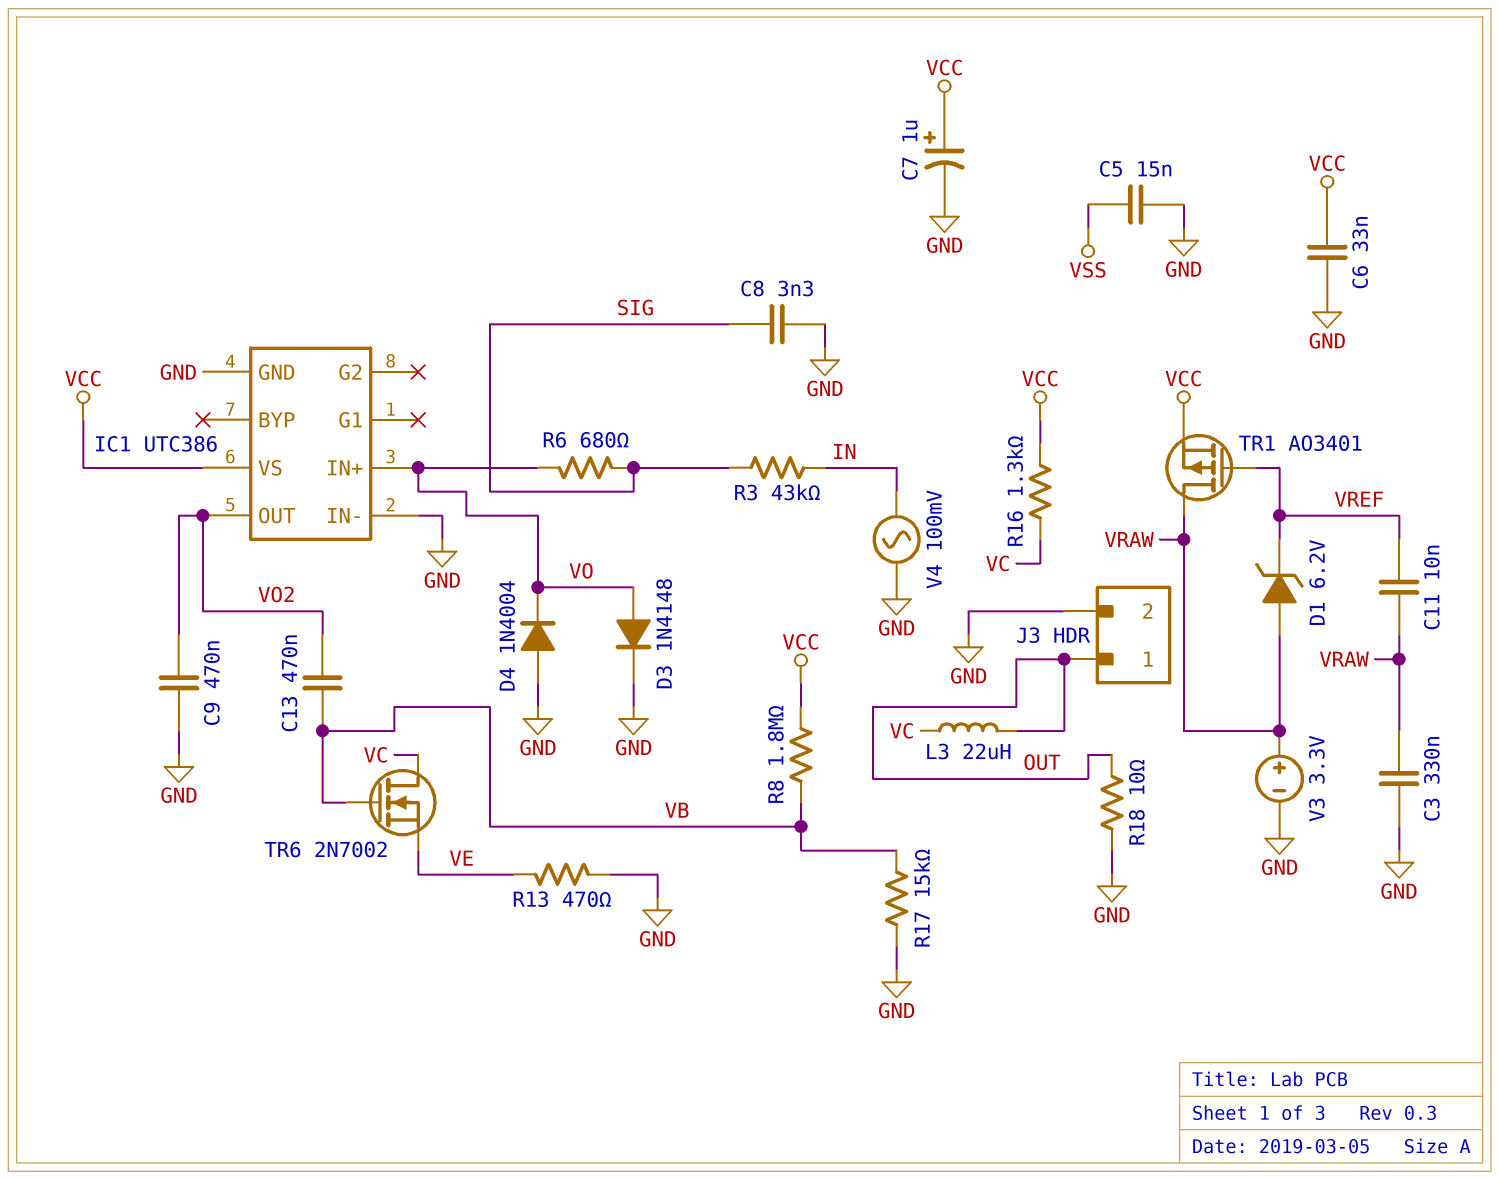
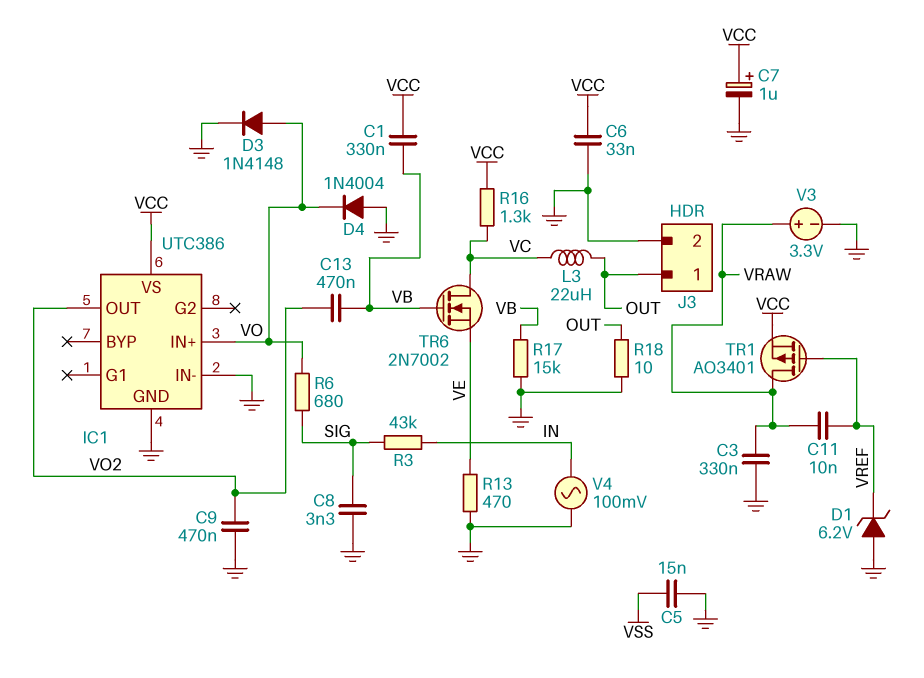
C1: none -> 330nF (VB, VCC)
D1: zener 6.2V (A VRAW, K VREF) -> zener 6.2V (A GND, K VREF)
R8: 1.8M (VB, VCC) -> none

